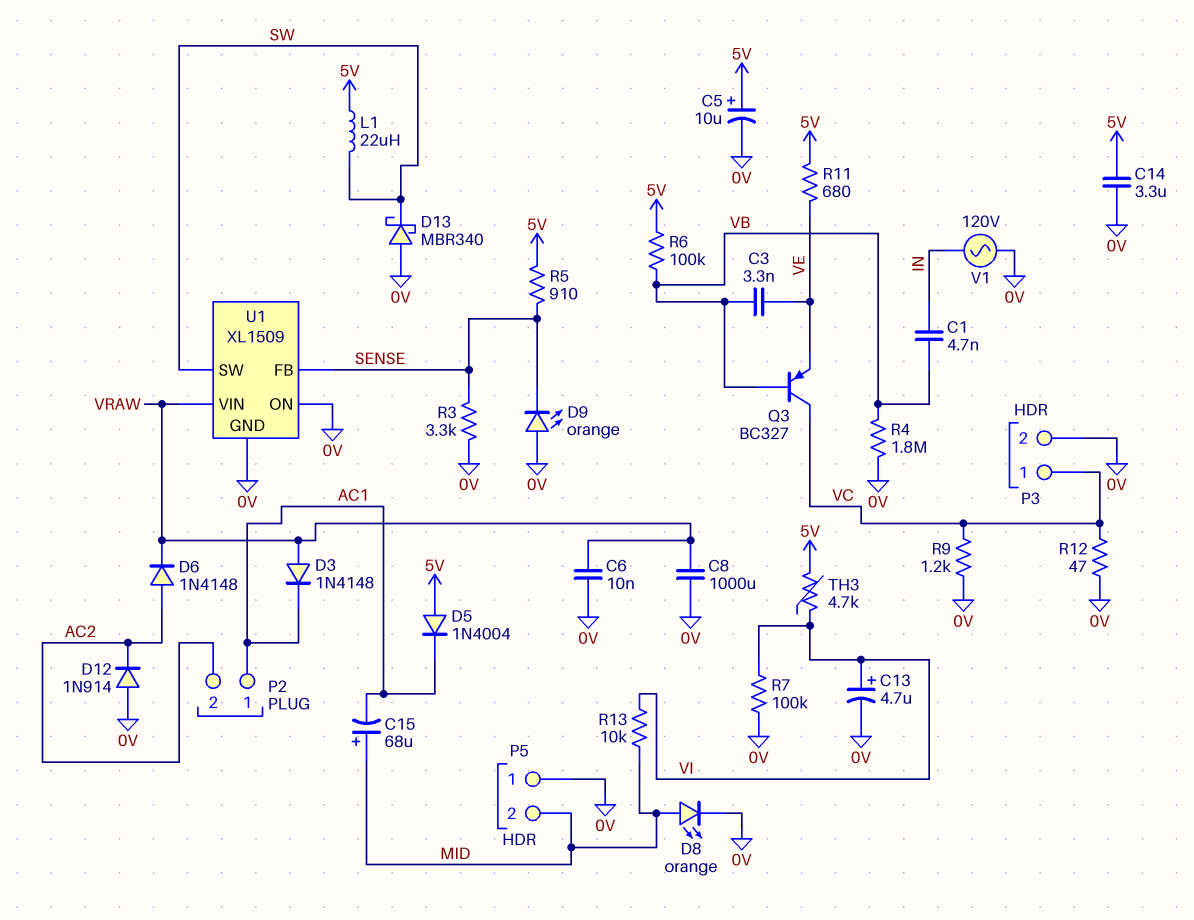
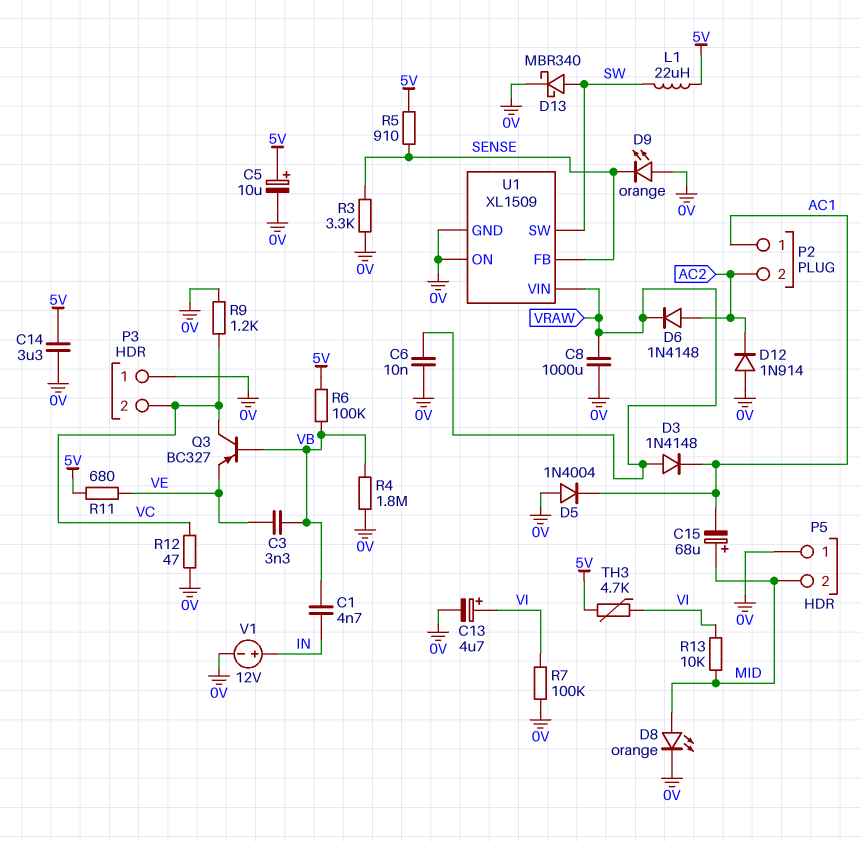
D5: diode 1N4004 (A 5V, K AC1) -> diode 1N4004 (A 0V, K AC1)
D13: schottky MBR340 (A 0V, K SW) -> schottky MBR340 (A SW, K 0V)
P3 pin 1: VC -> 0V
P3 pin 2: 0V -> VC
V1: AC 120V (0V, IN) -> 12V (plus IN, minus 0V)

